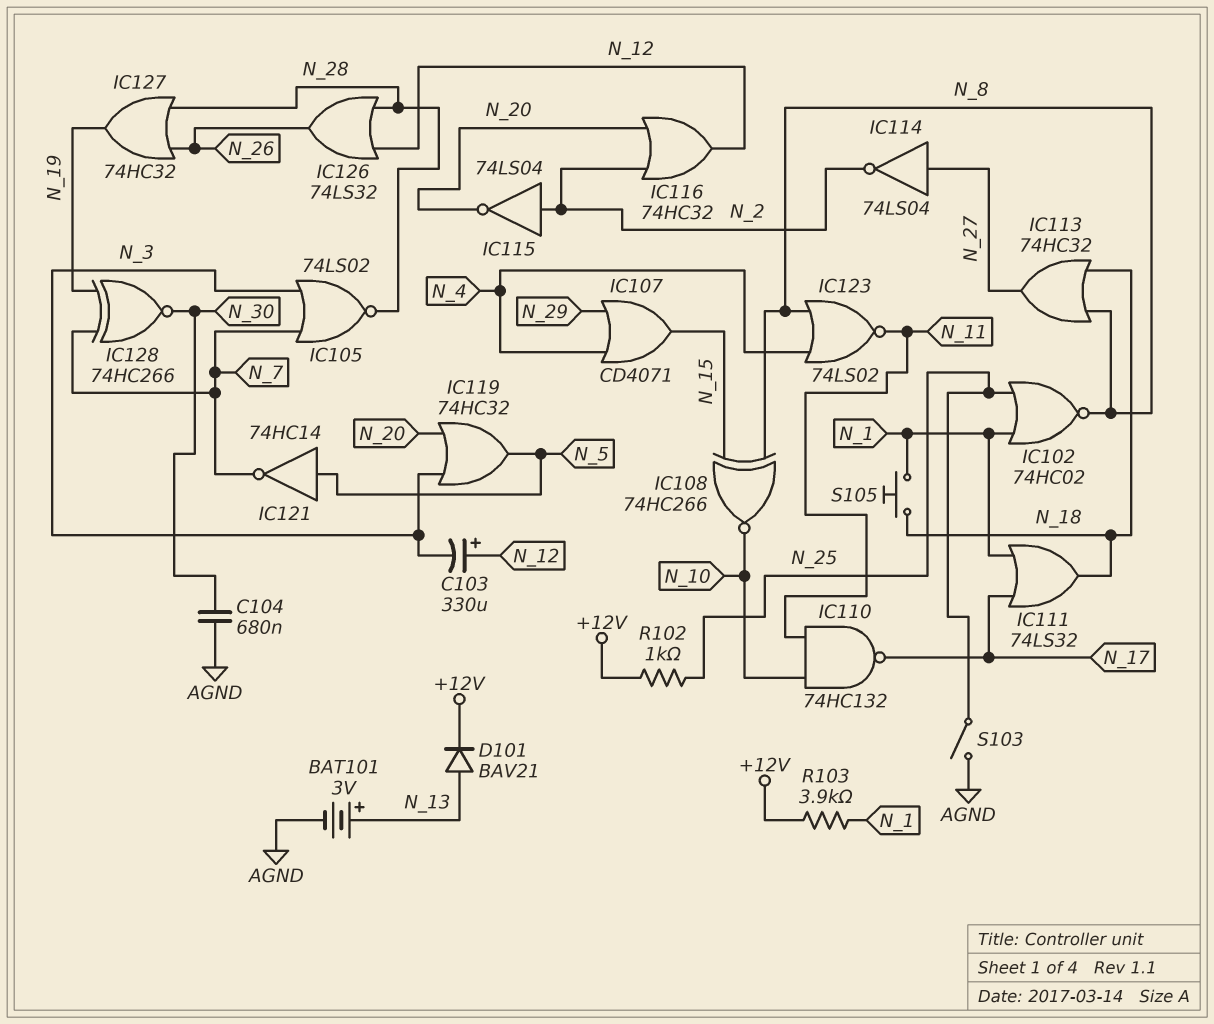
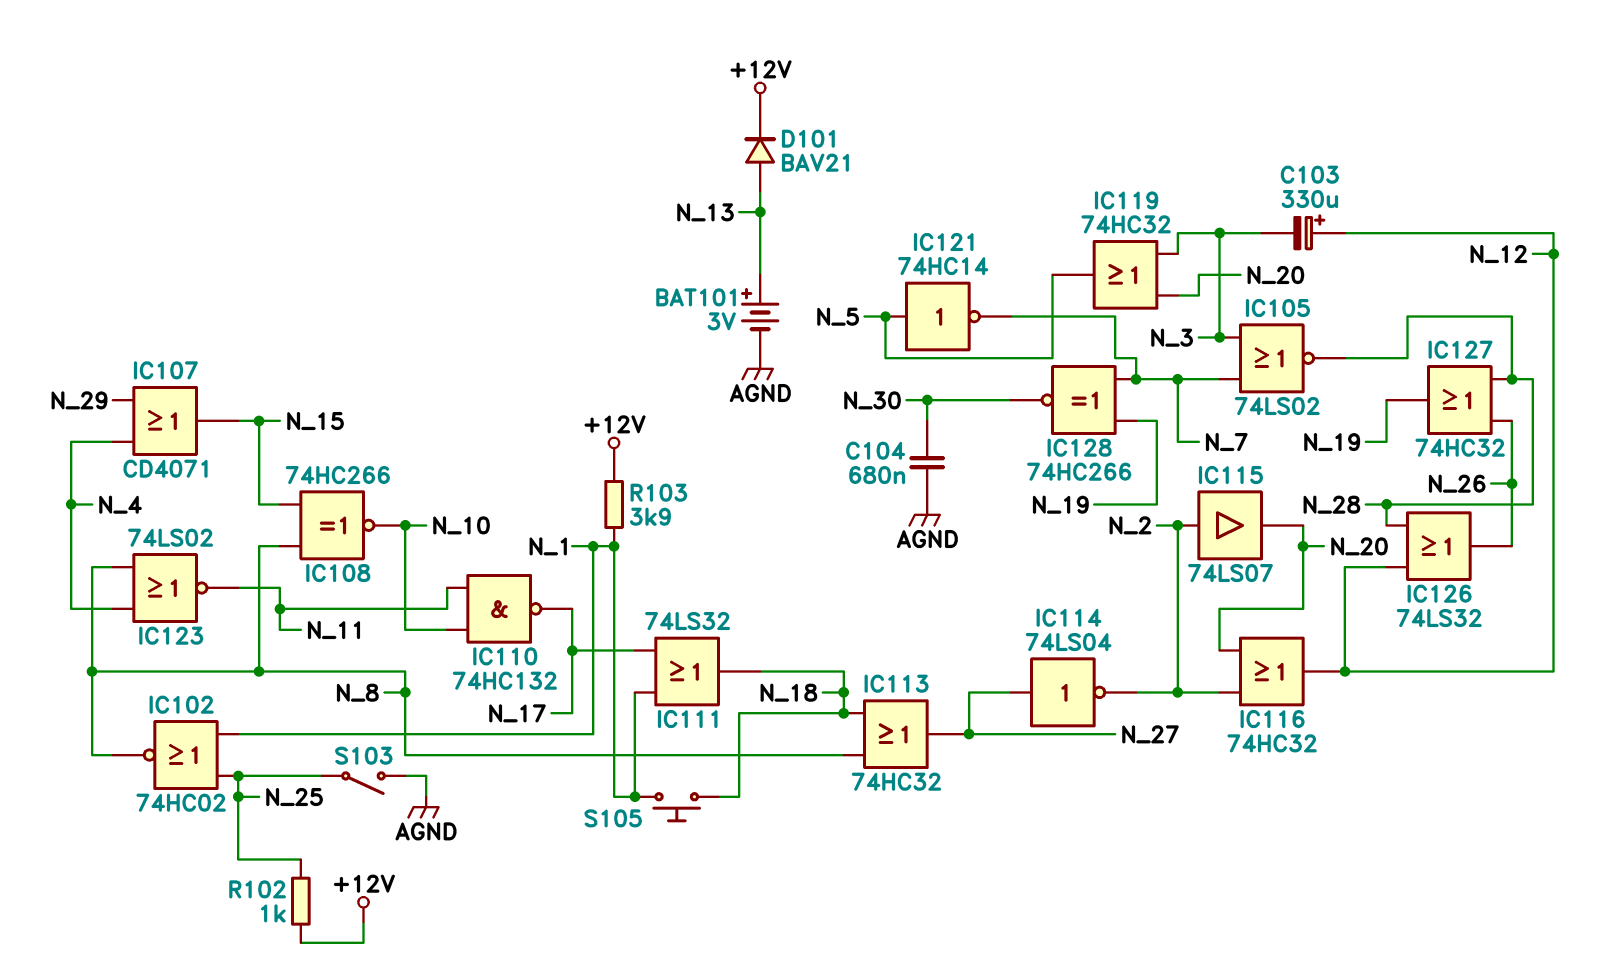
IC115: NOT 74LS04 (in N_2, out N_20) -> buffer 74LS07 (in N_2, out N_20)

